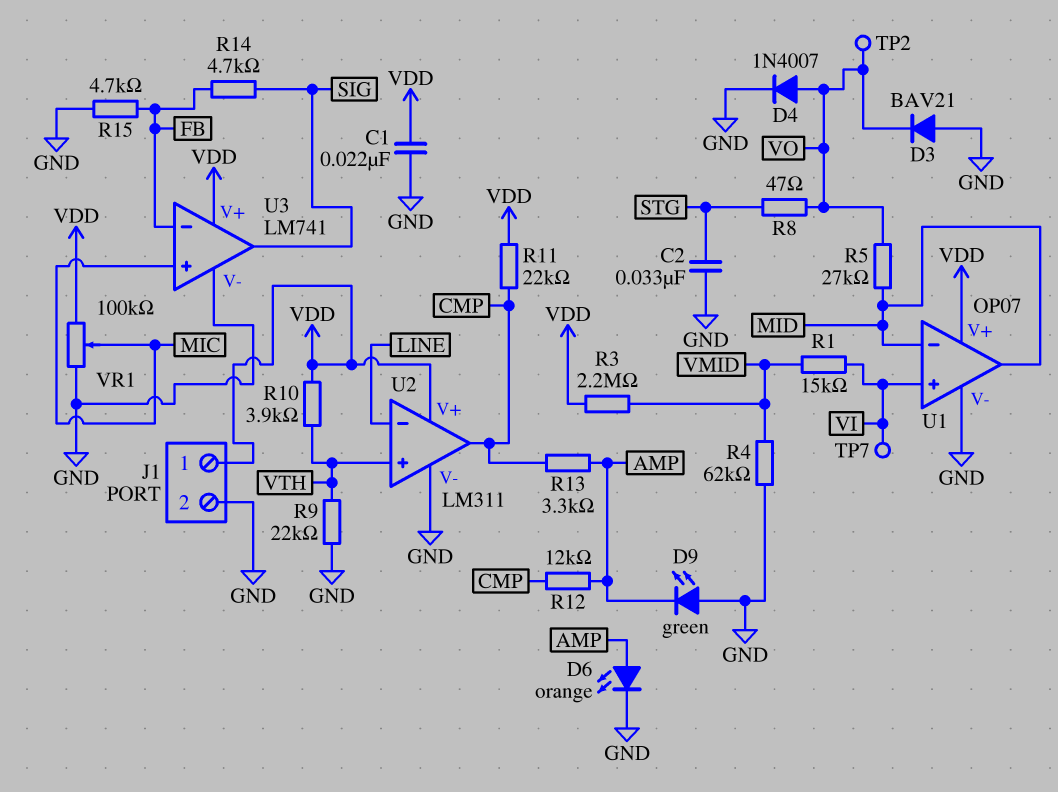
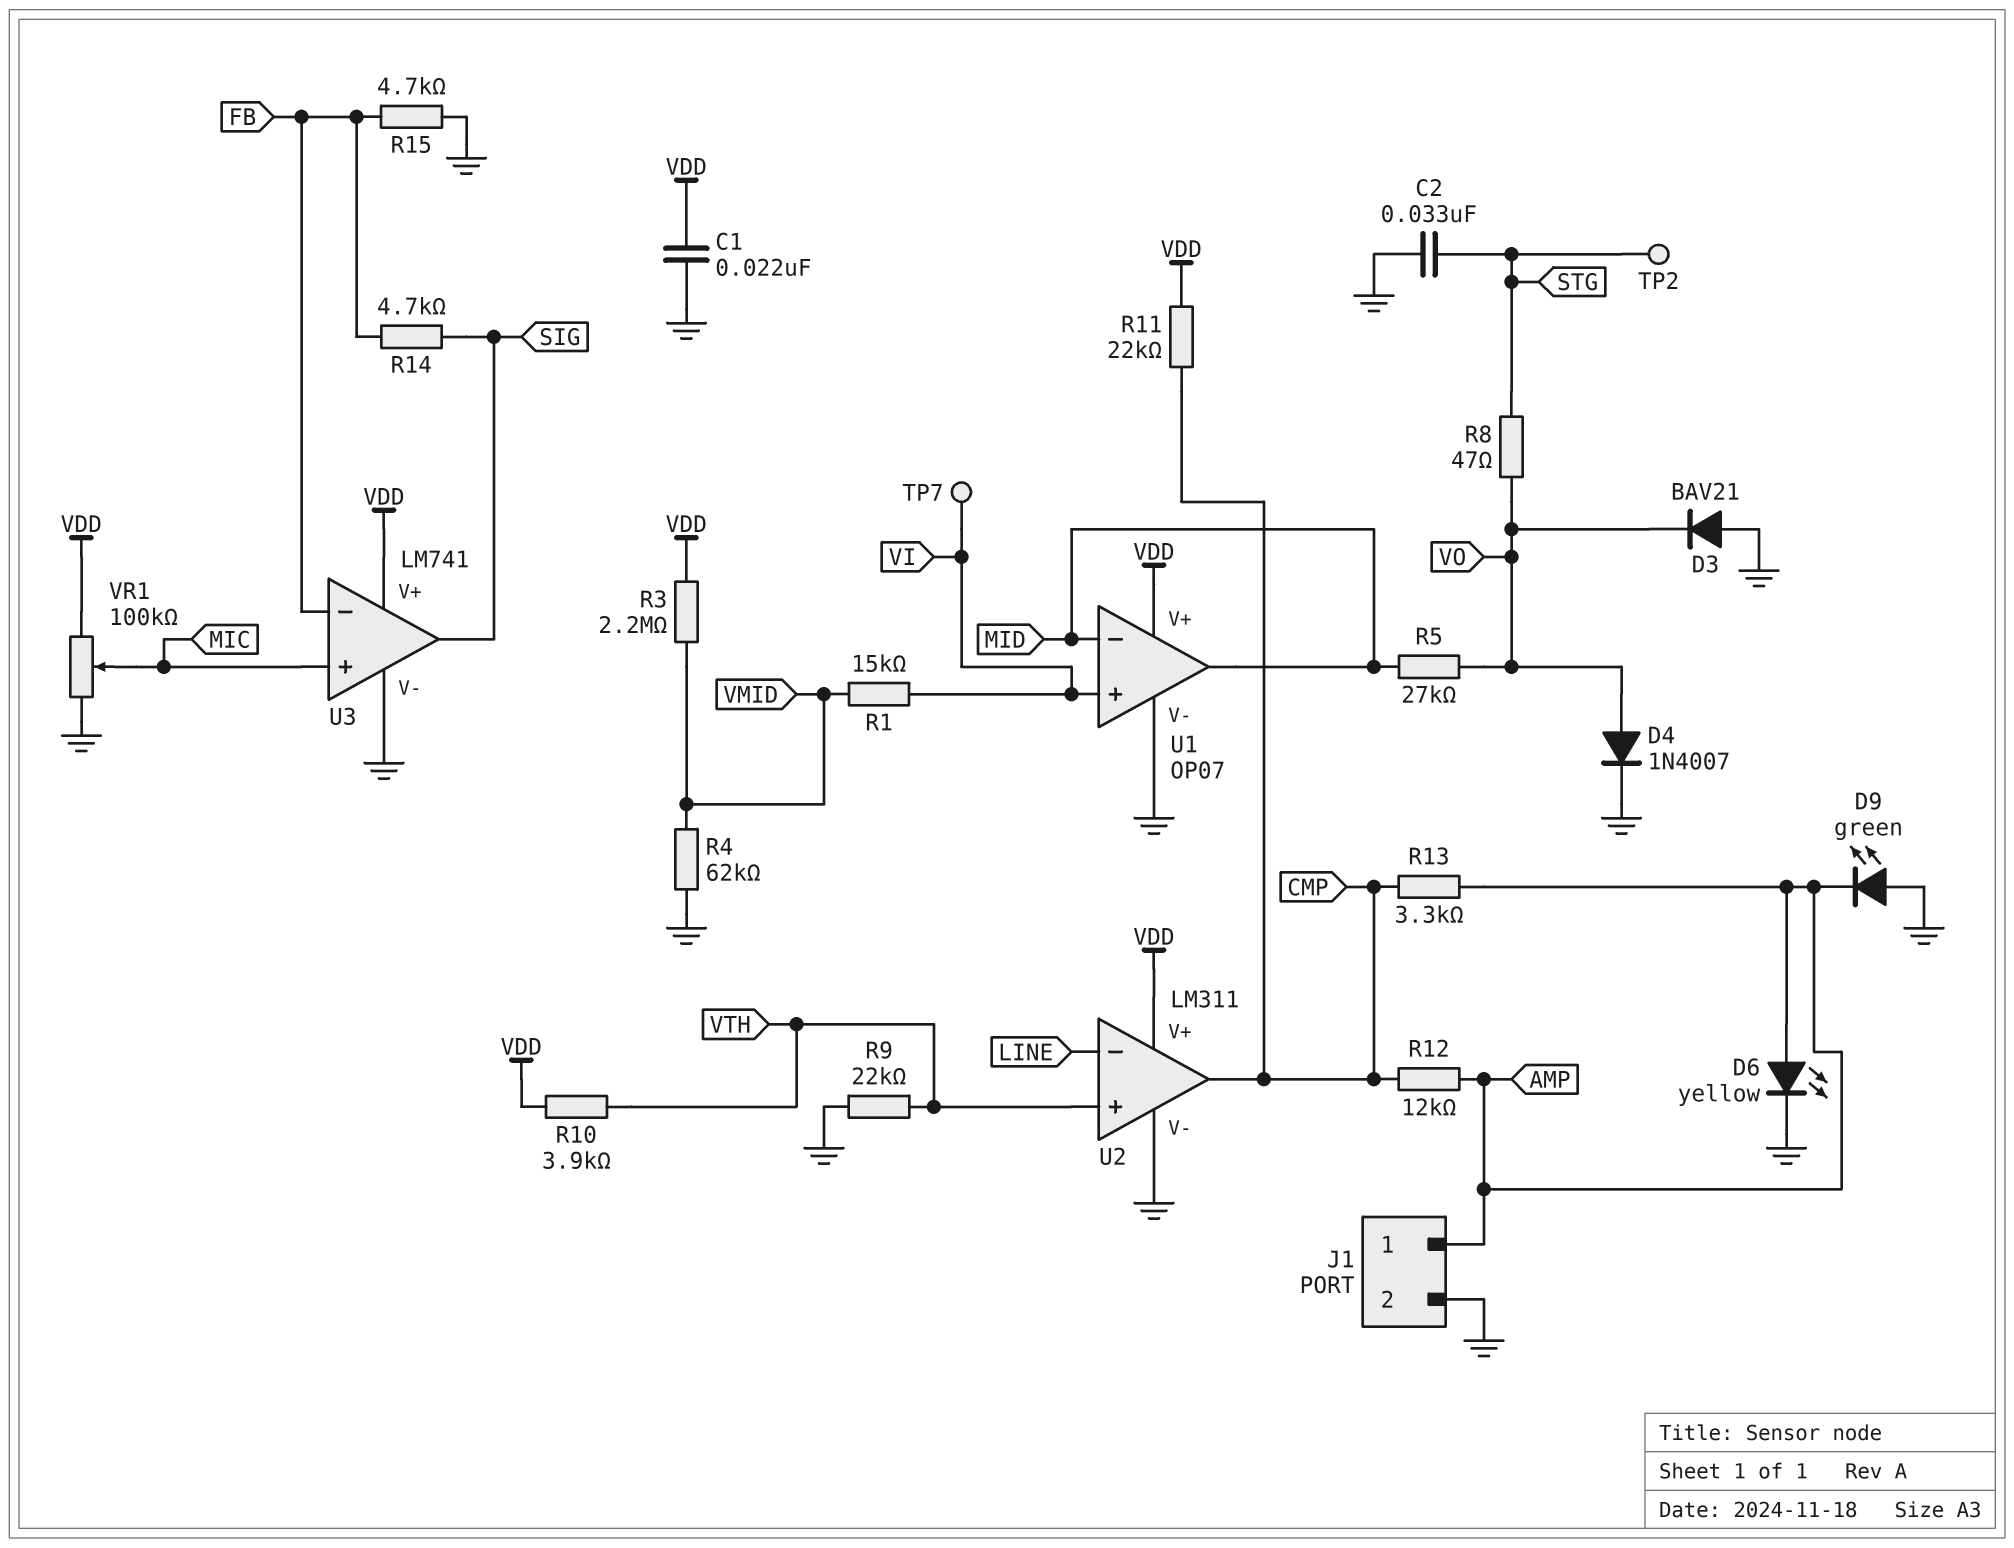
D6: LED orange (A AMP, K GND) -> LED yellow (A AMP, K GND)
J1 pin 1: VDD -> AMP
TP2: test point (VO) -> test point (STG)

